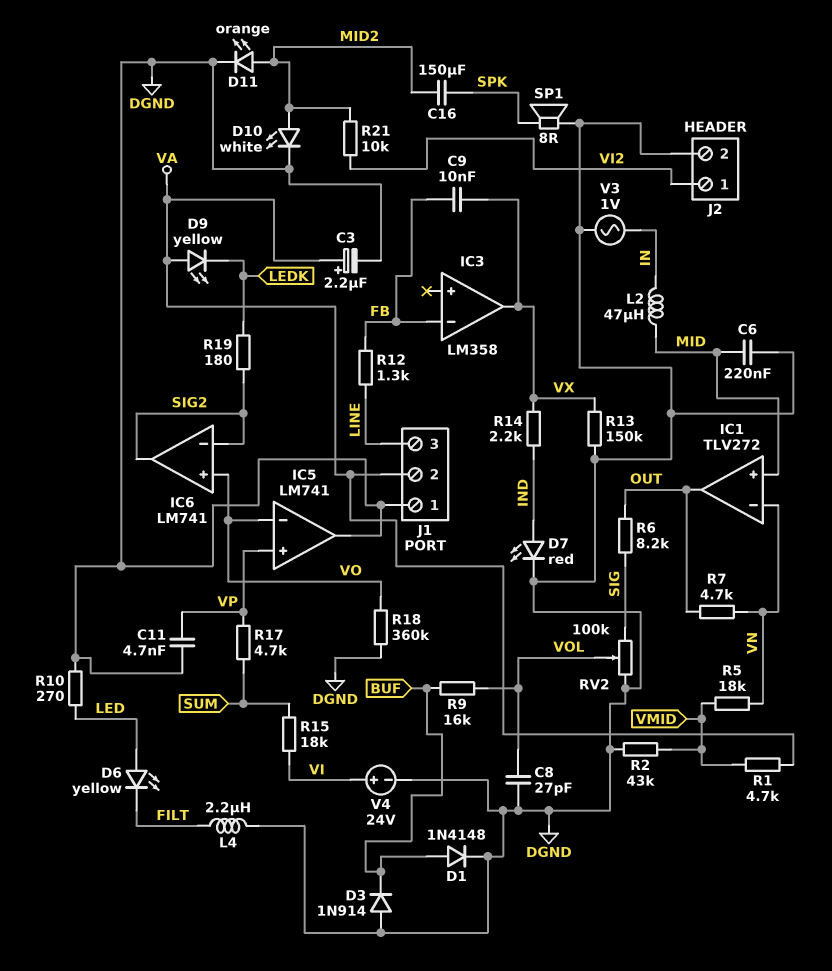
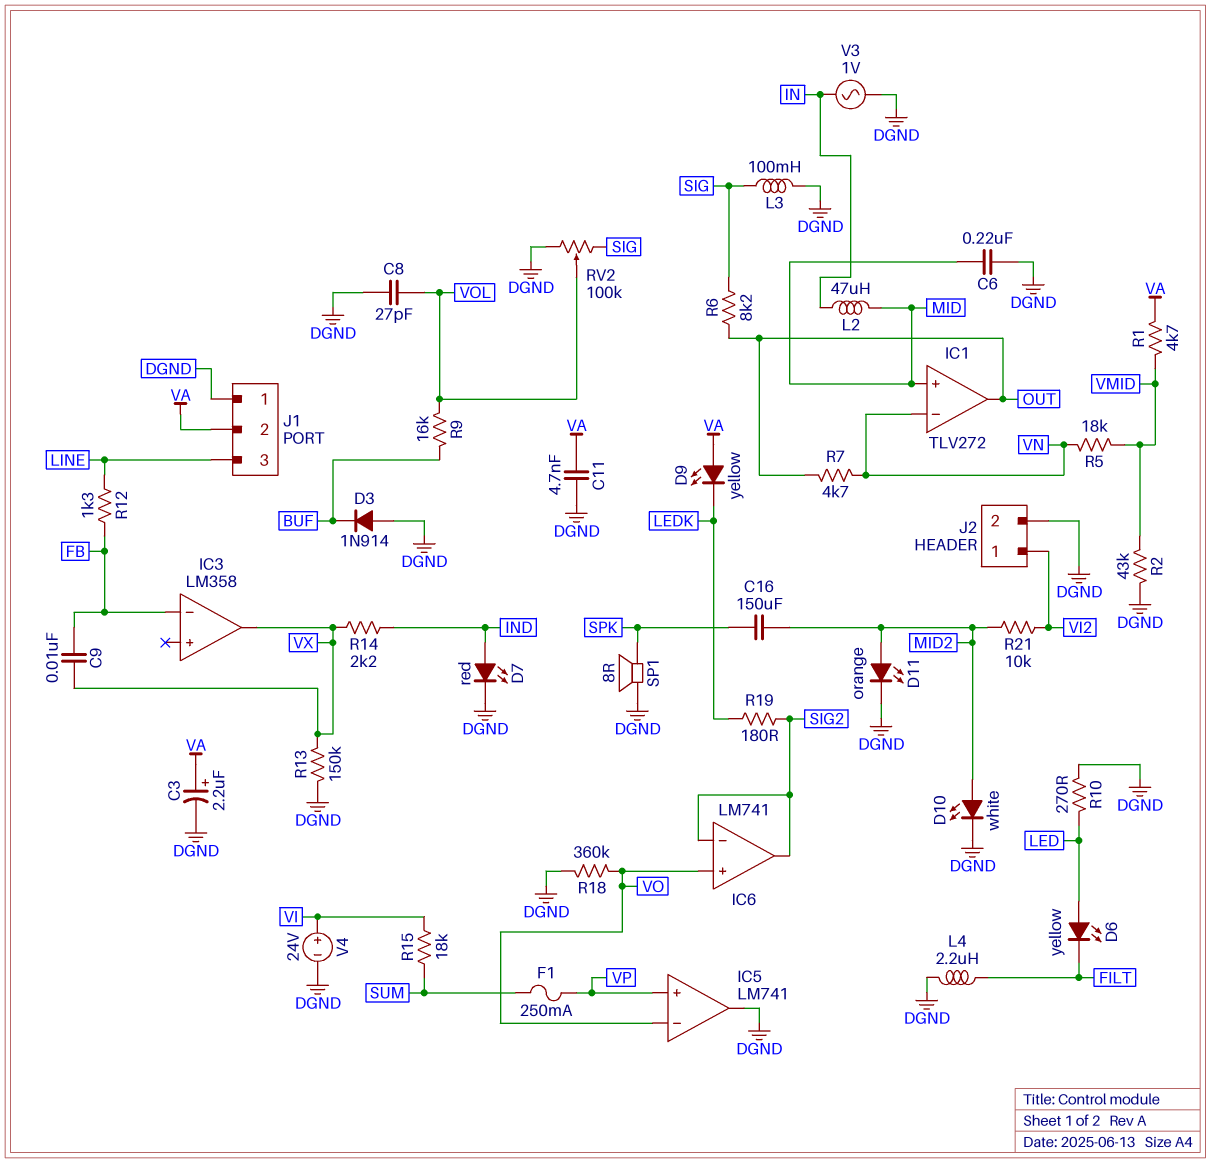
C11: 4.7nF (DGND, VP) -> 4.7nF (DGND, VA)
D1: diode 1N4148 (A BUF, K DGND) -> none
F1: none -> 250mA (SUM, VP)
L3: none -> 100mH (DGND, SIG)
R17: 4.7k (SUM, VP) -> none

